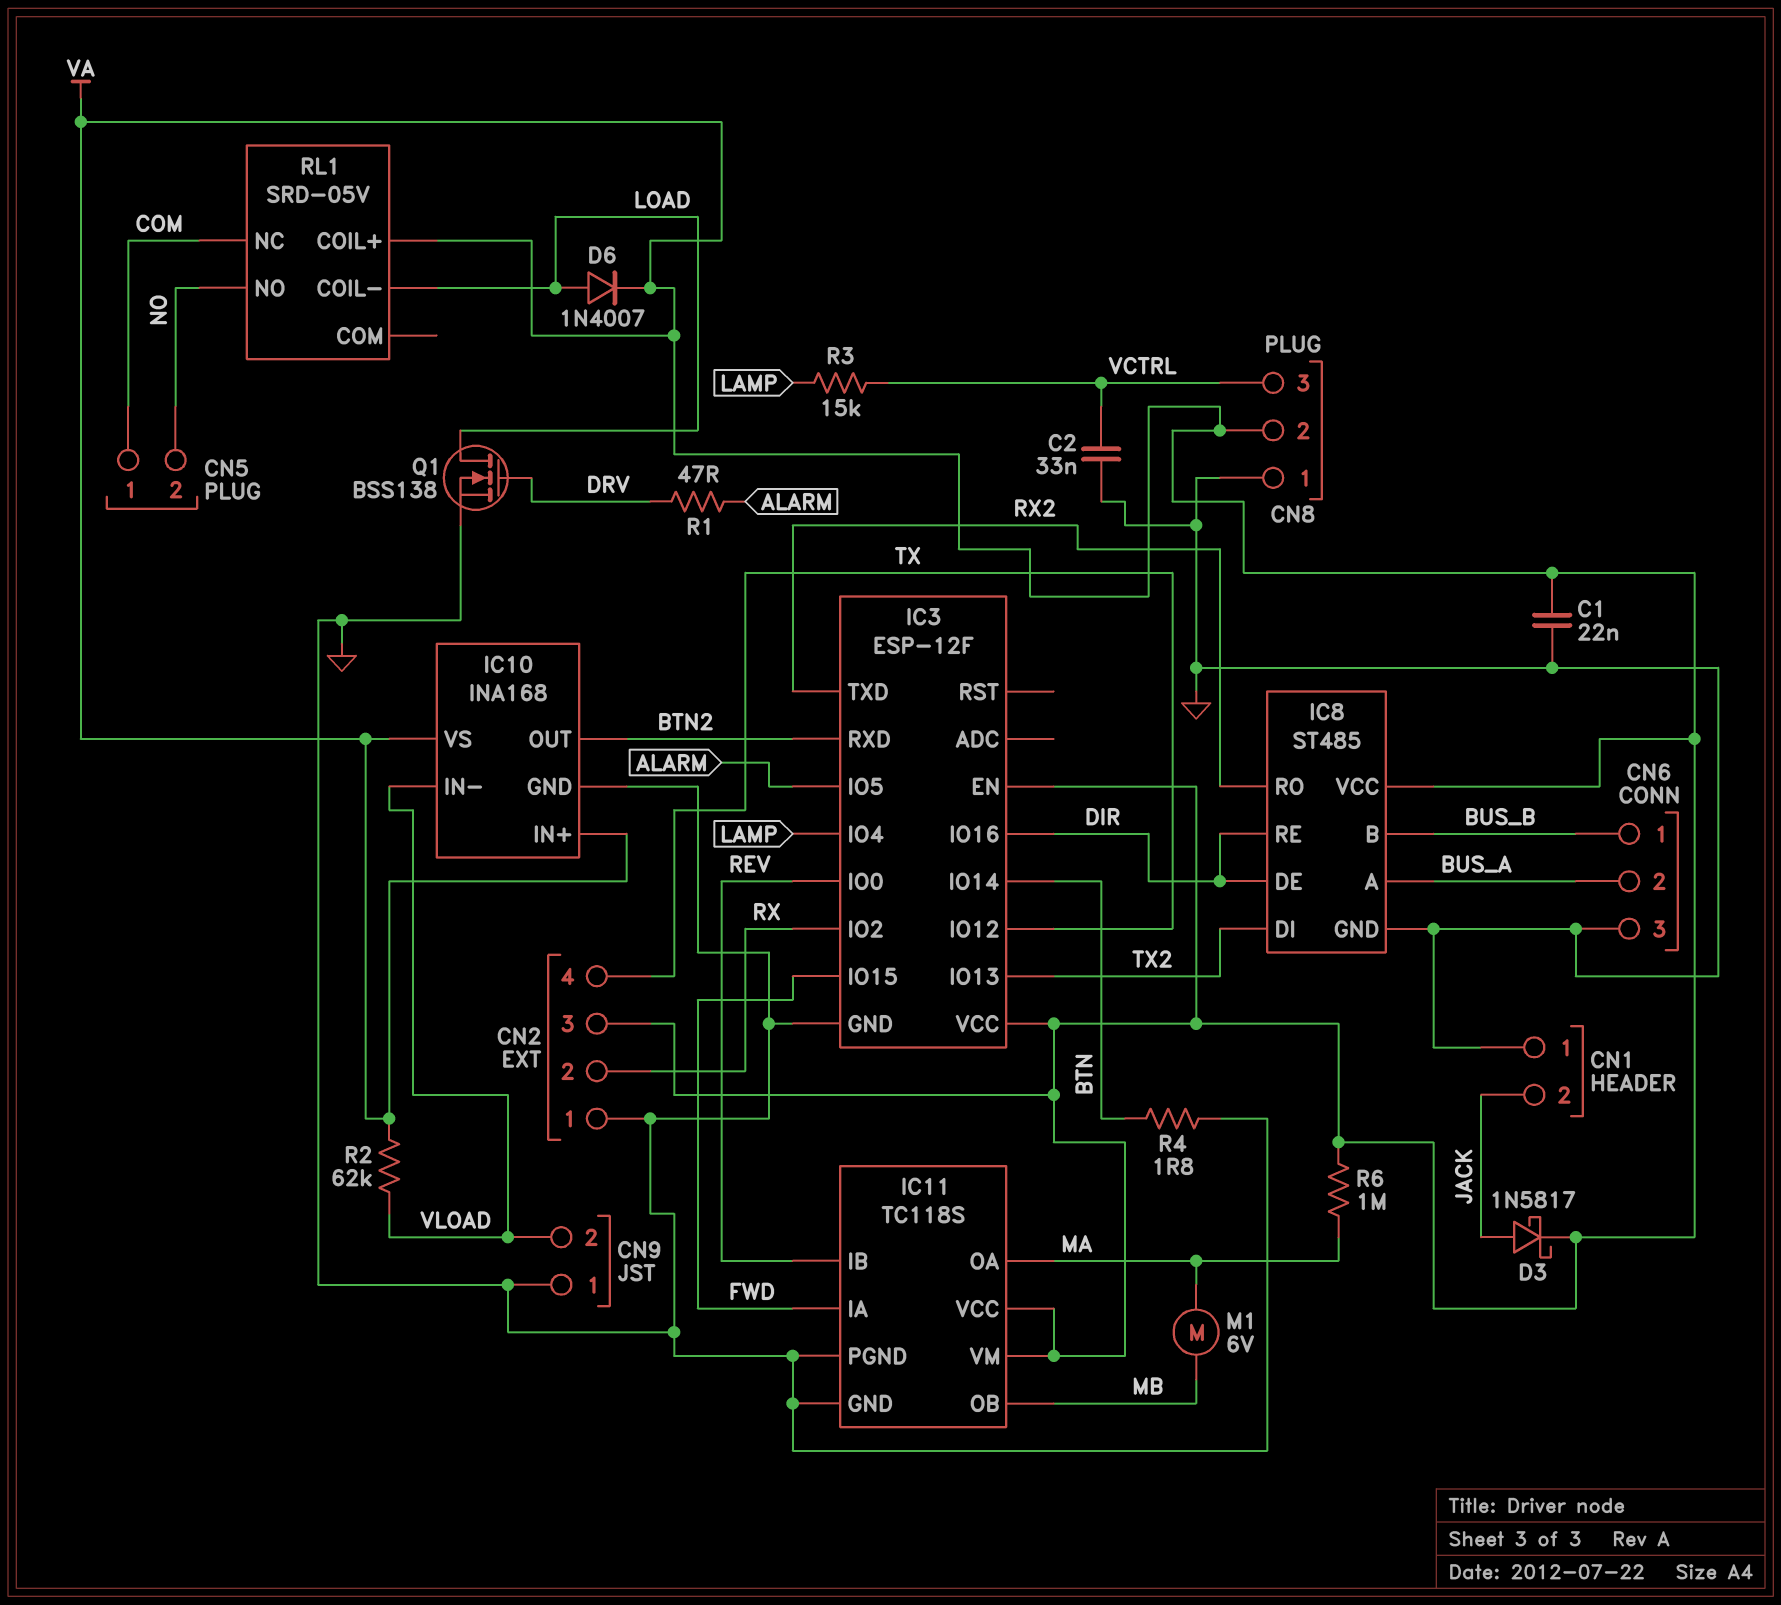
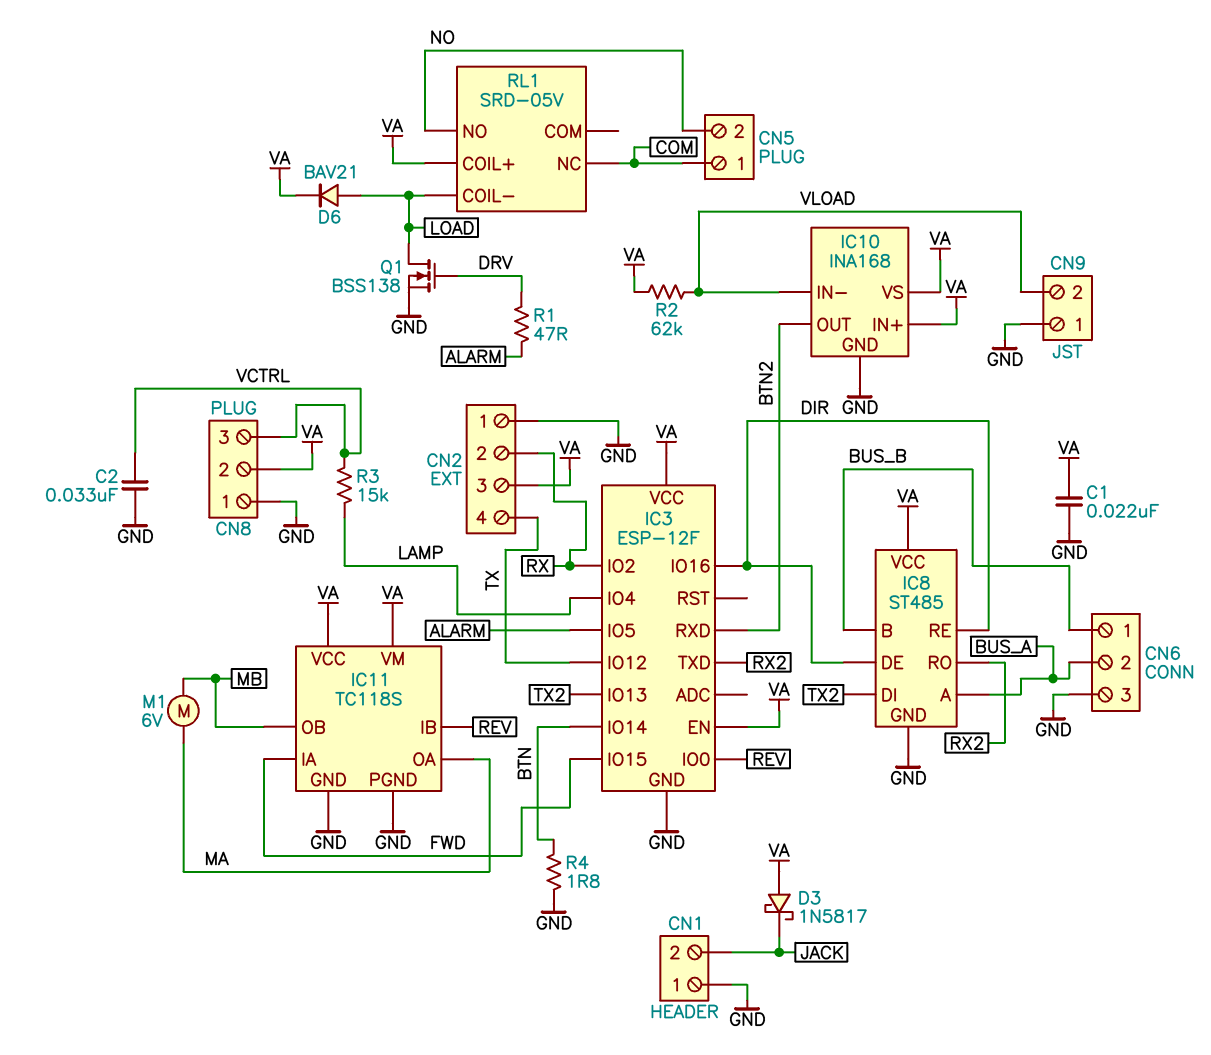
D3: schottky 1N5817 (A JACK, K VA) -> schottky 1N5817 (A VA, K JACK)
D6: diode 1N4007 (A LOAD, K VA) -> diode BAV21 (A LOAD, K VA)
R6: 1M (MA, VA) -> none

